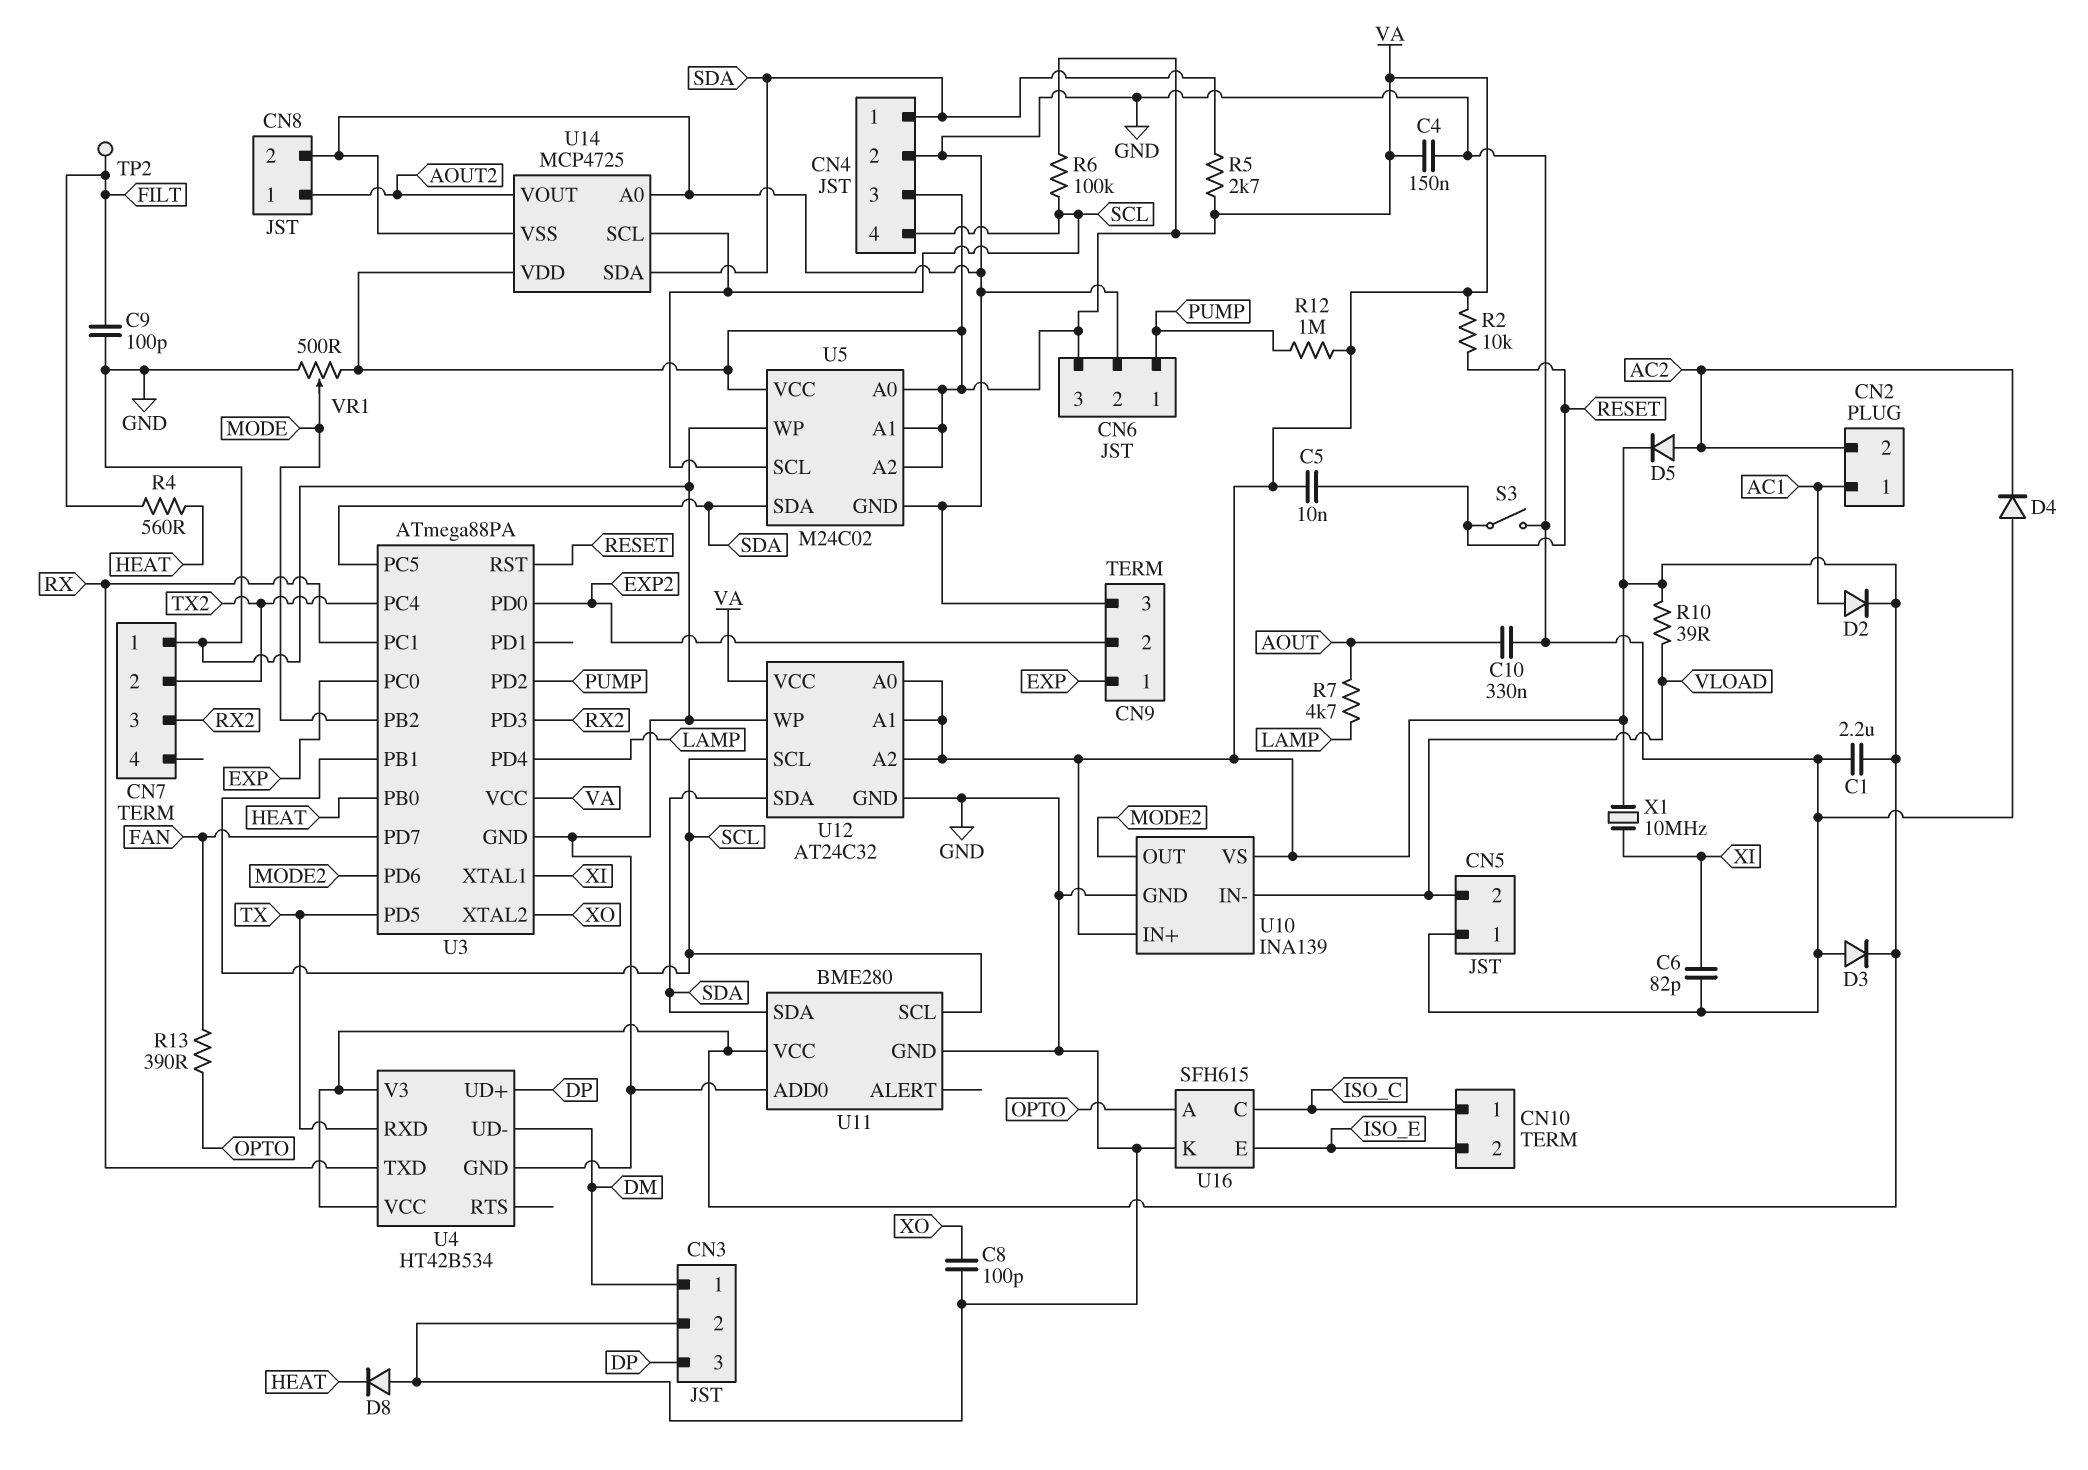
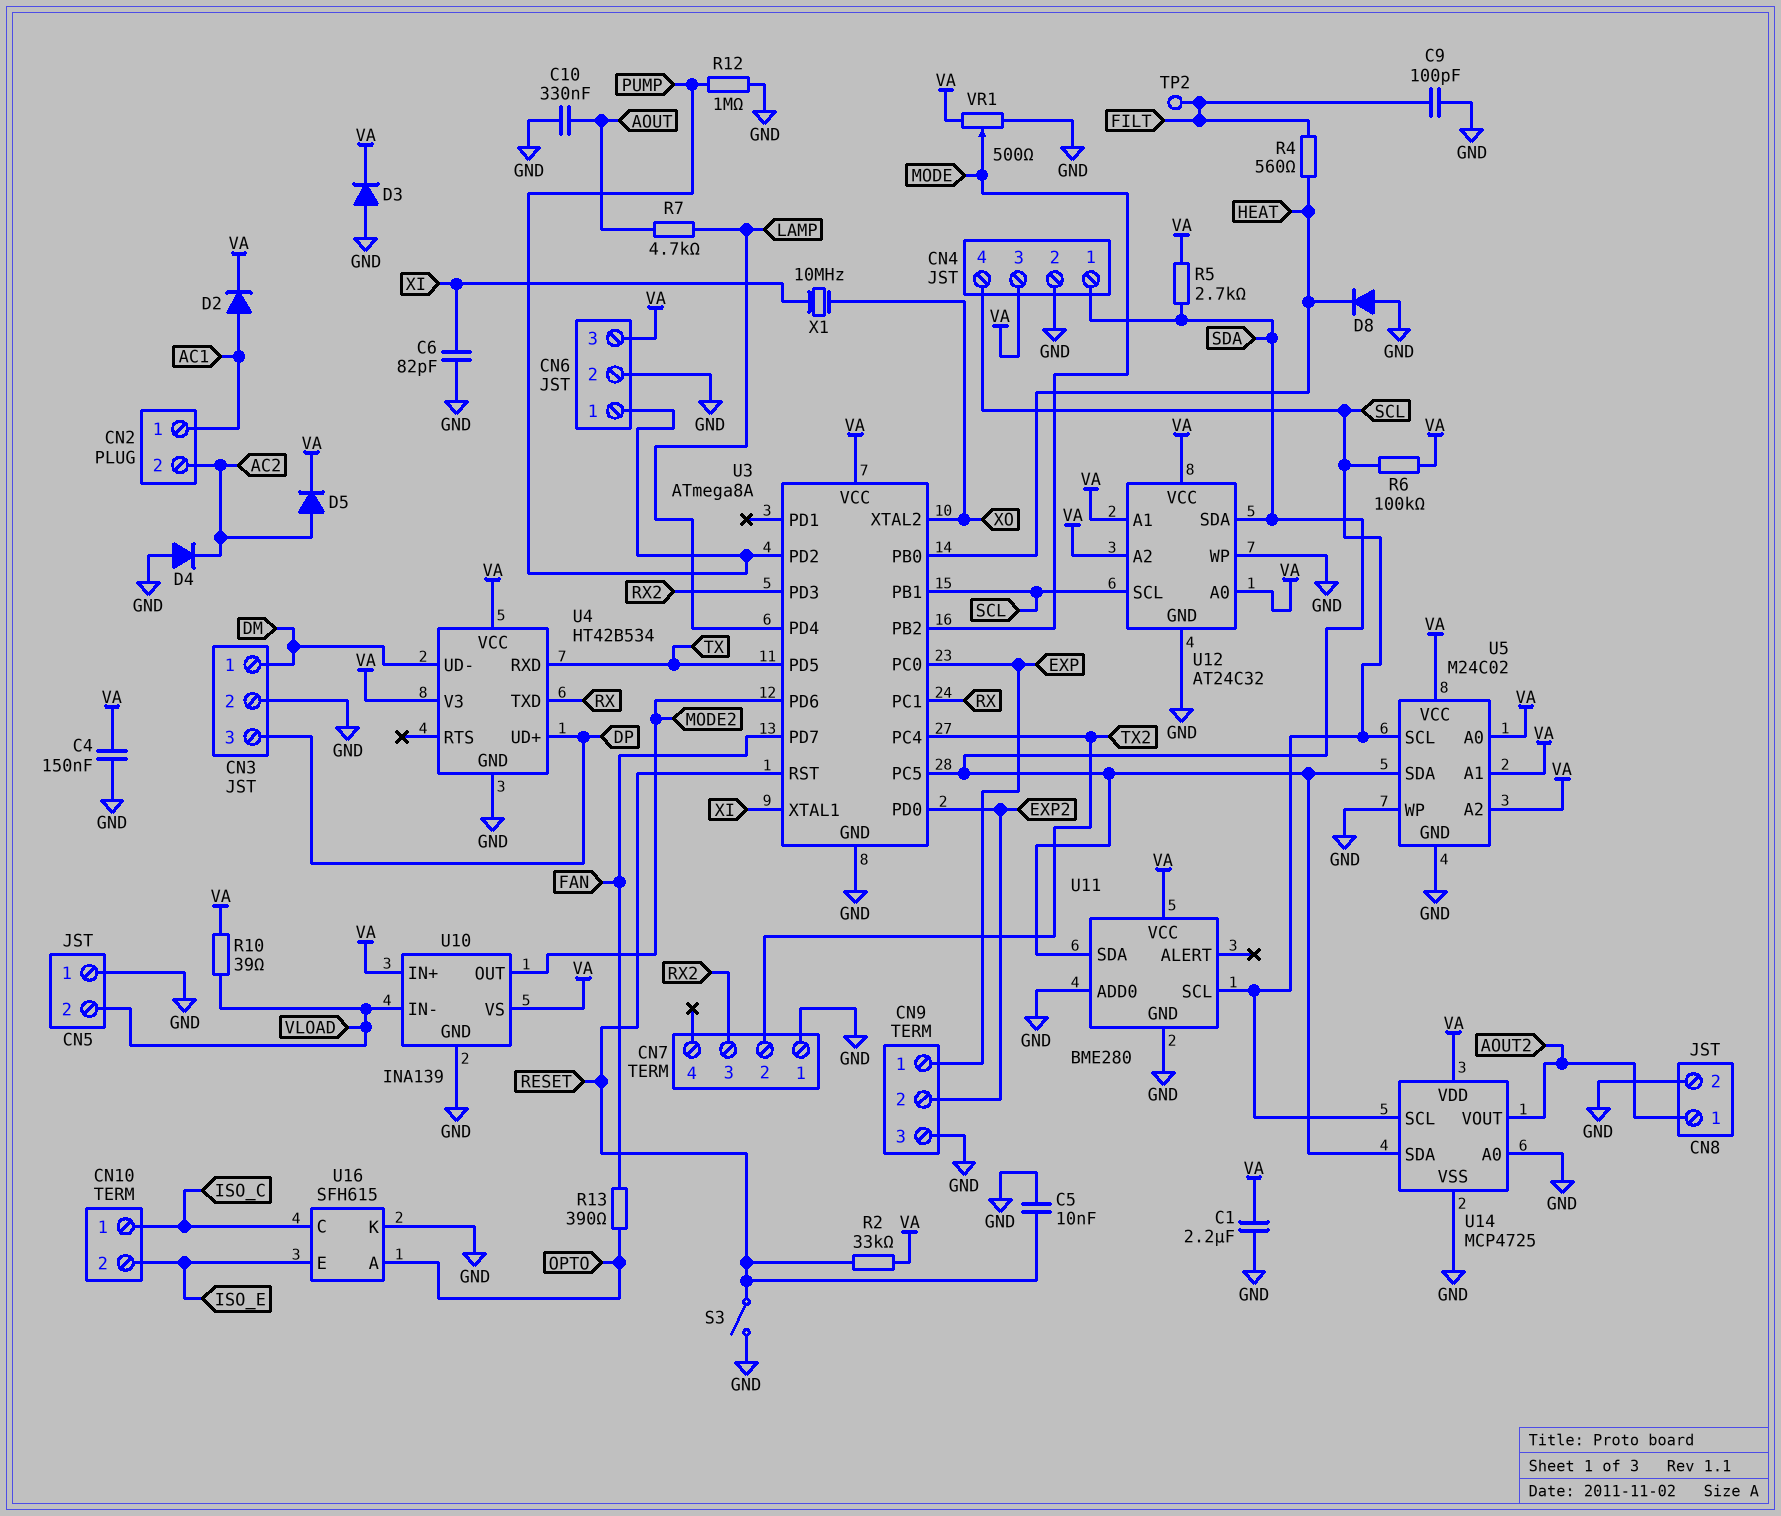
C5: 10nF (RESET, VA) -> 10nF (GND, RESET)
C8: 100pF (GND, XO) -> none
R2: 10k (RESET, VA) -> 33k (RESET, VA)
R12: 1M (PUMP, VA) -> 1M (GND, PUMP)
U3: ATmega88PA -> ATmega8A
X1: 10MHz (VA, XI) -> 10MHz (XI, XO)

